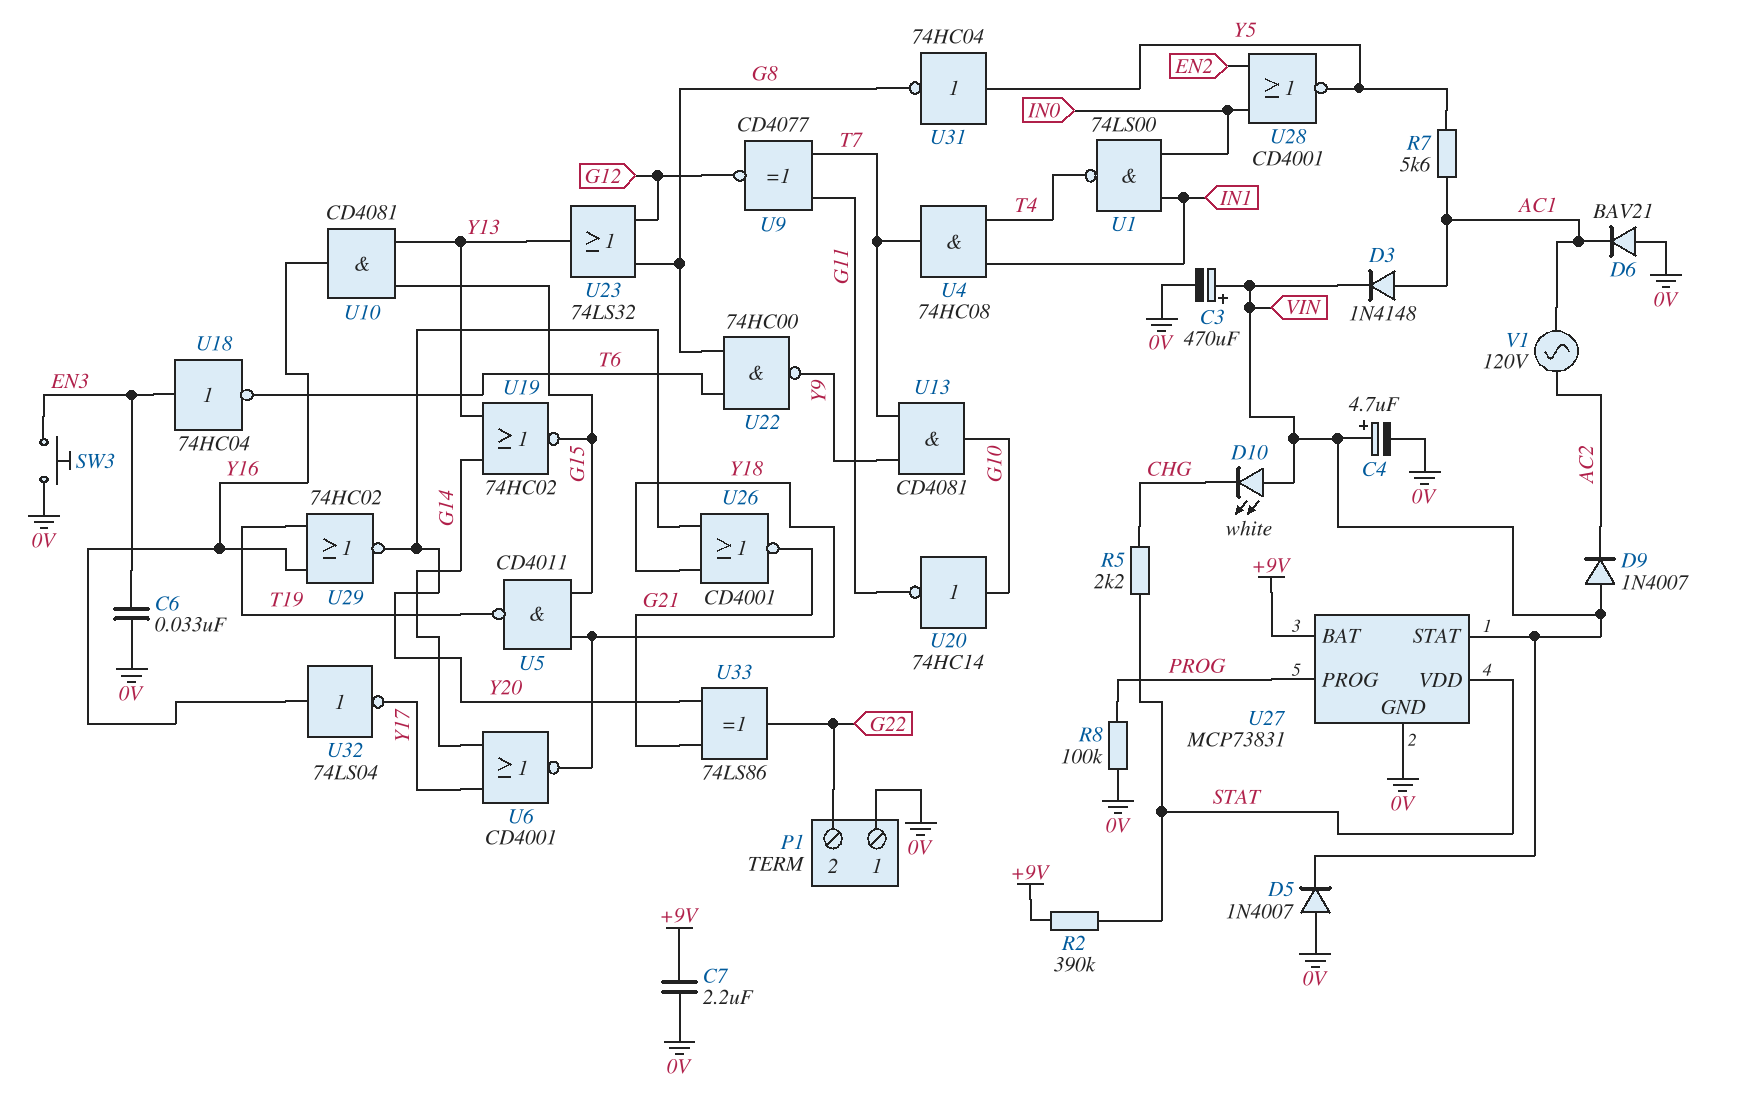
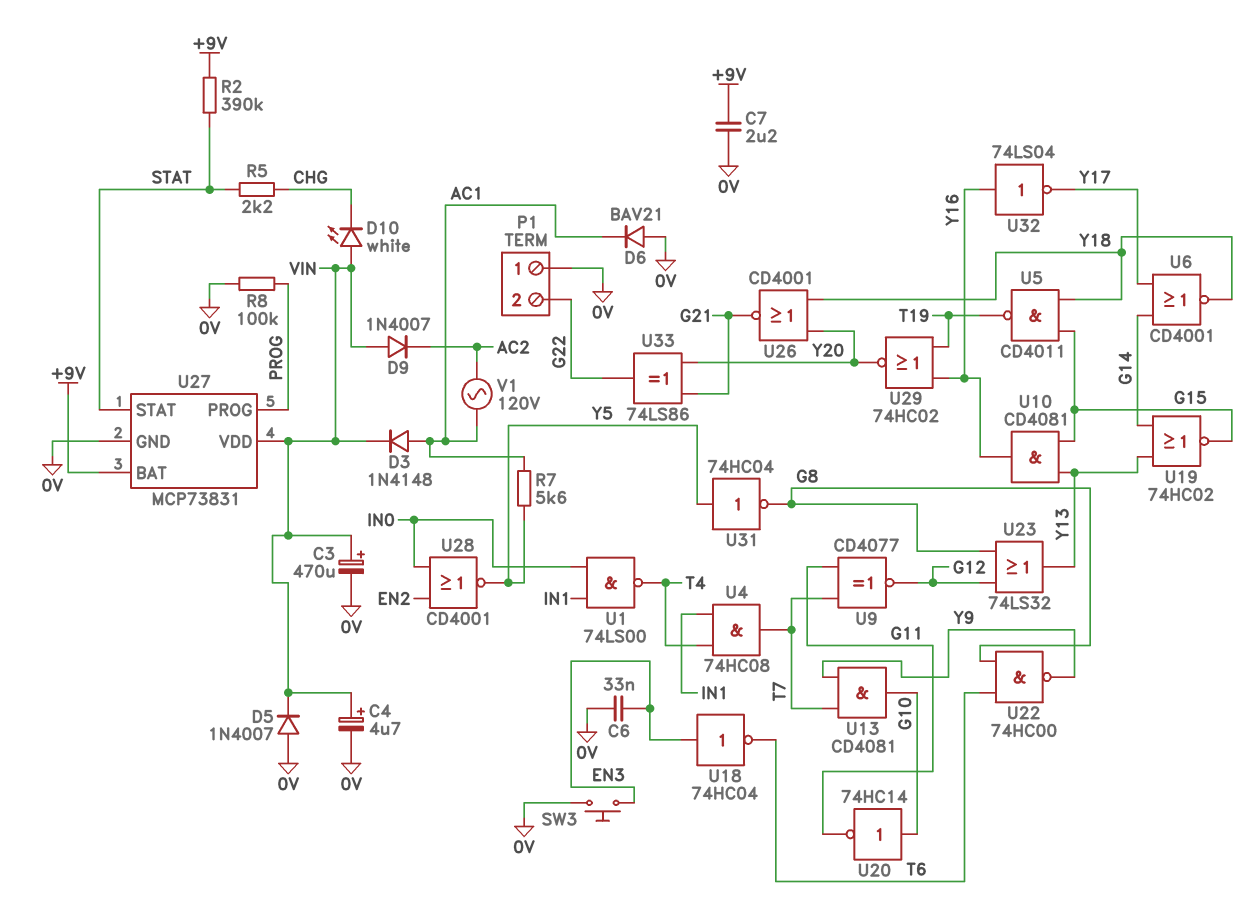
U27 pin STAT: VIN -> STAT
U27 pin VDD: STAT -> VIN

